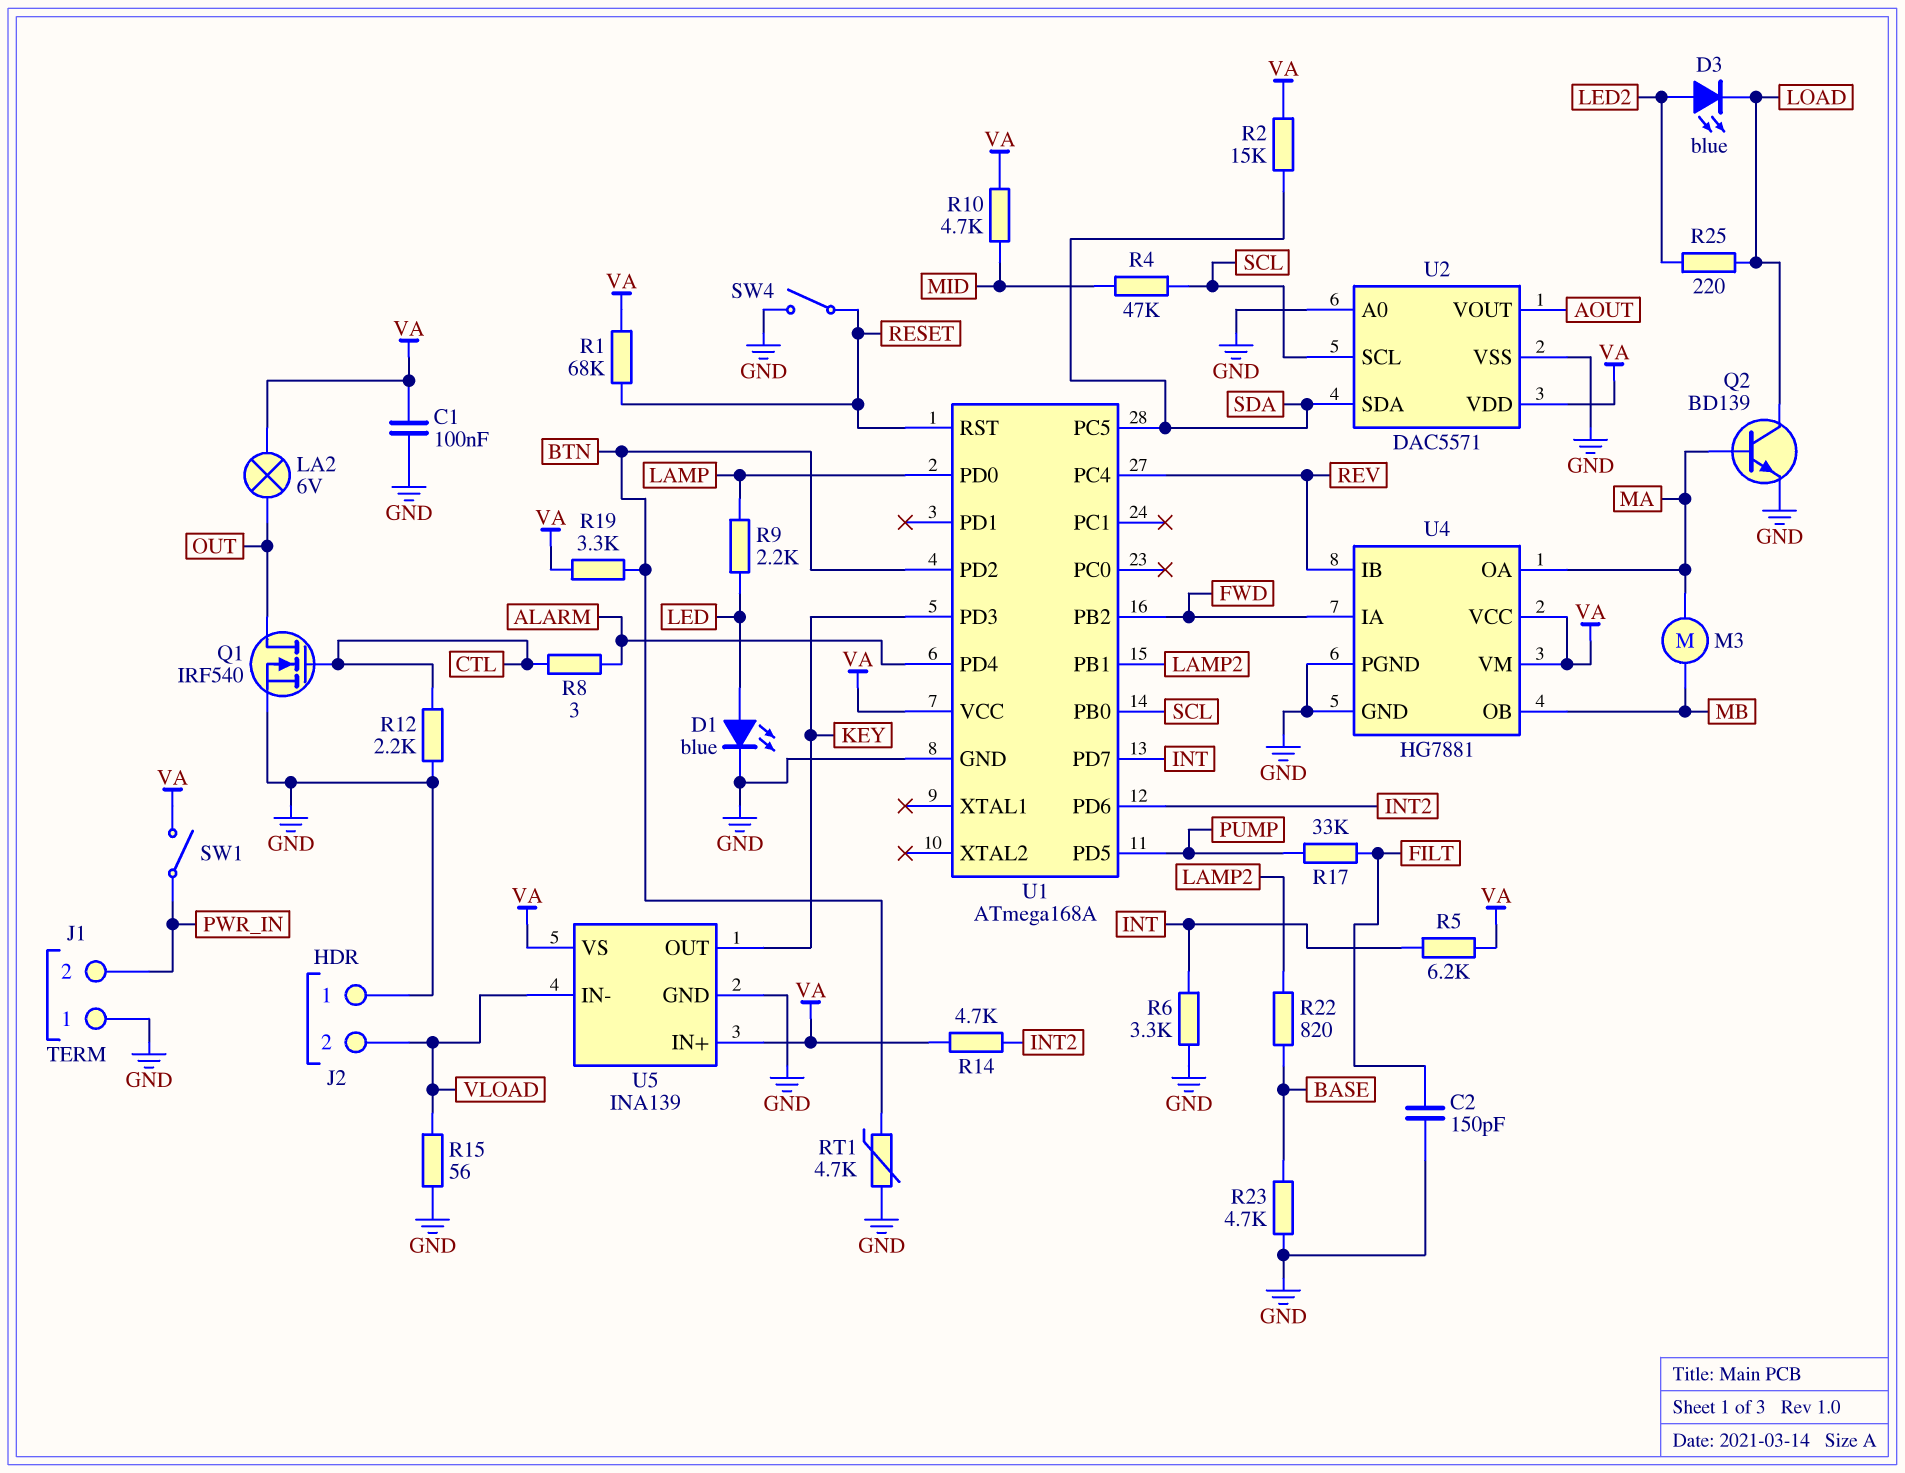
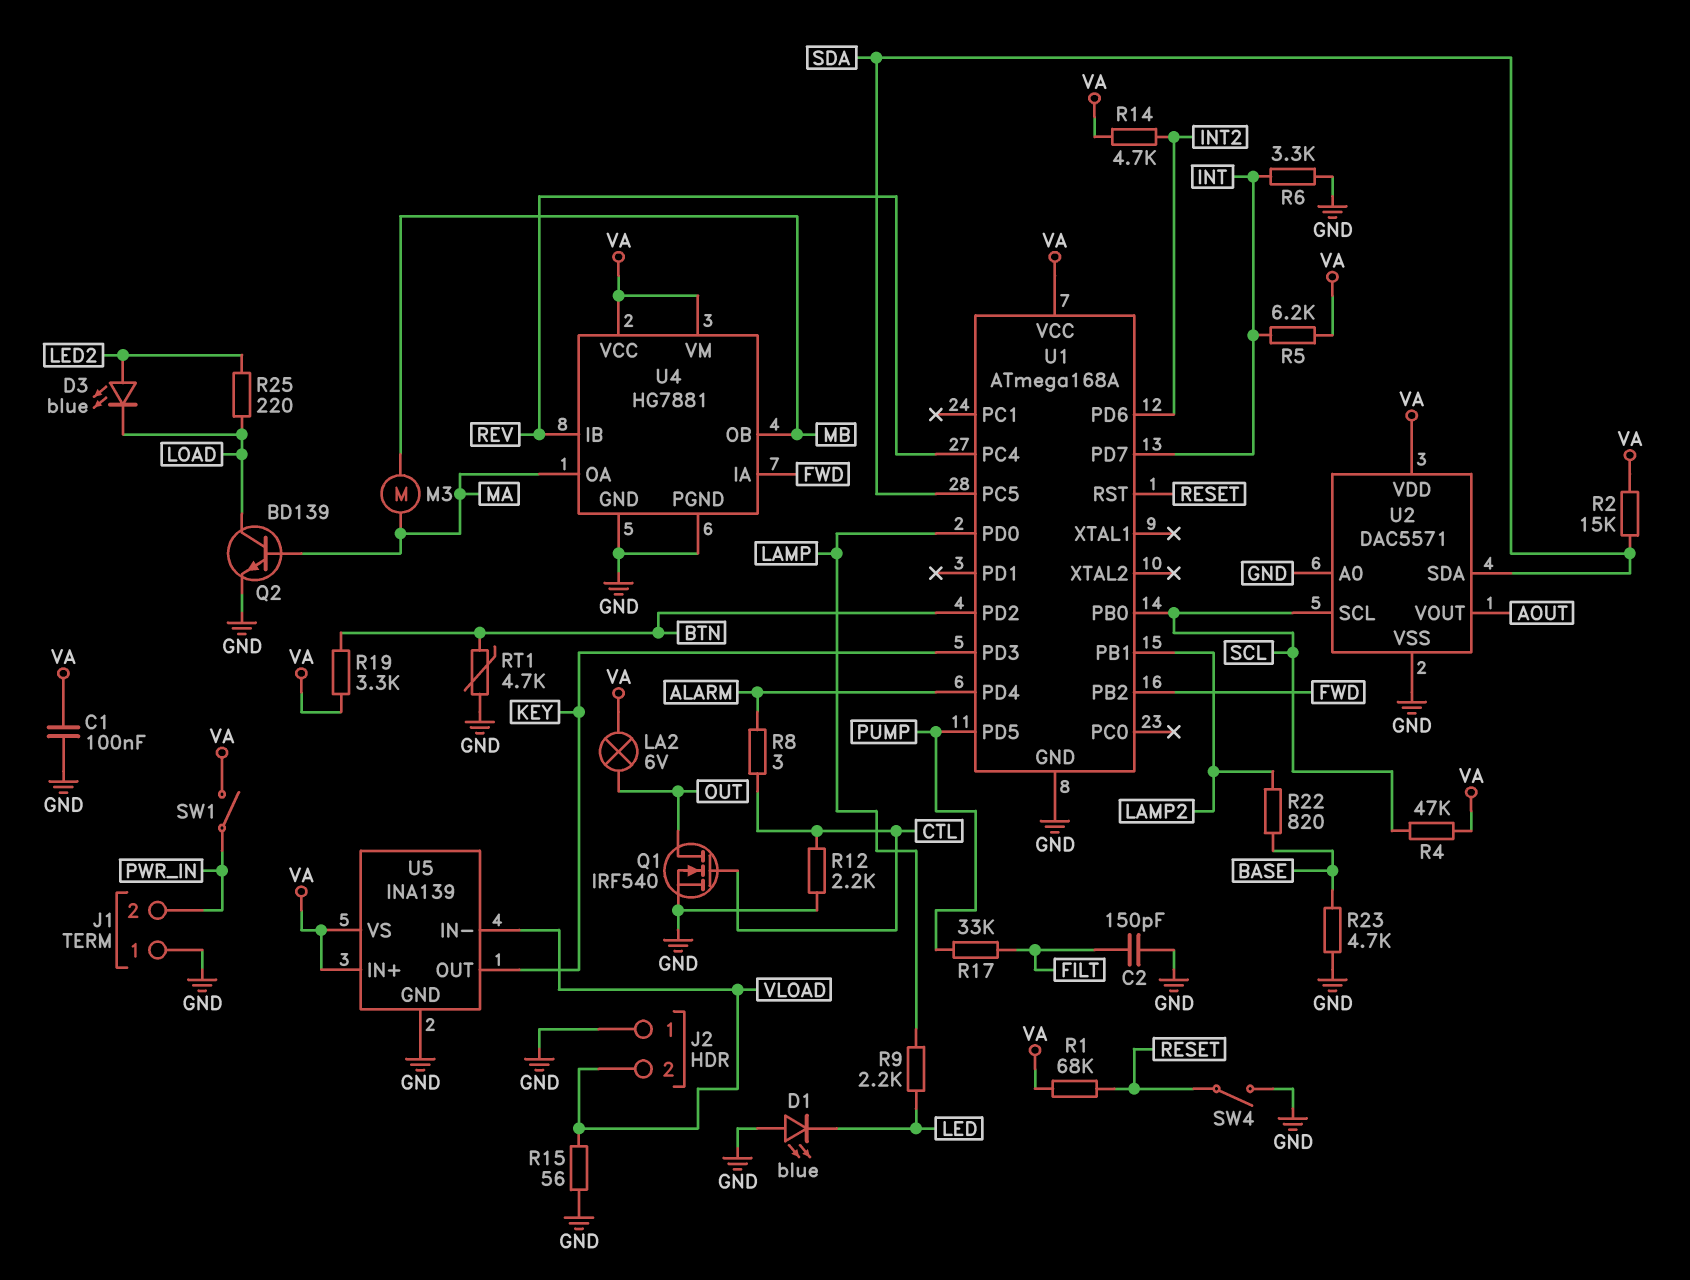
D1: LED blue (A LED, K GND) -> LED blue (A GND, K LED)
R4: 47k (MID, SCL) -> 47k (SCL, VA)
R10: 4.7k (MID, VA) -> none

